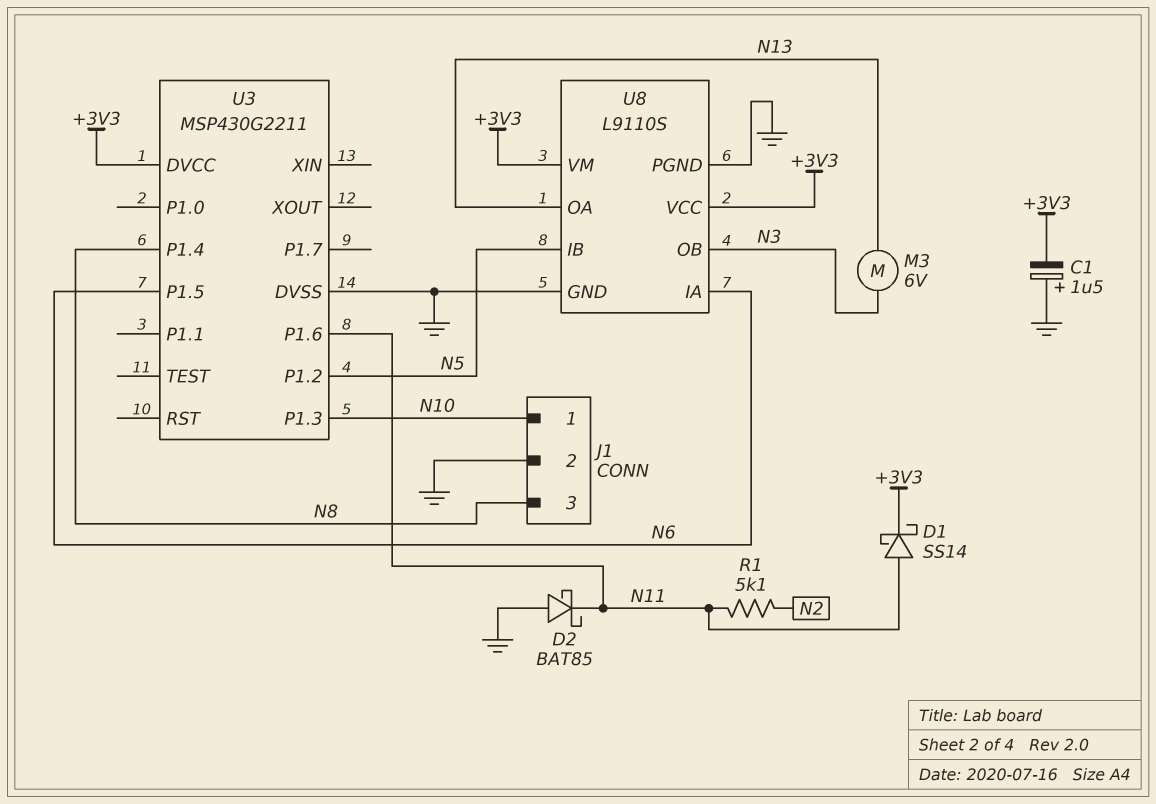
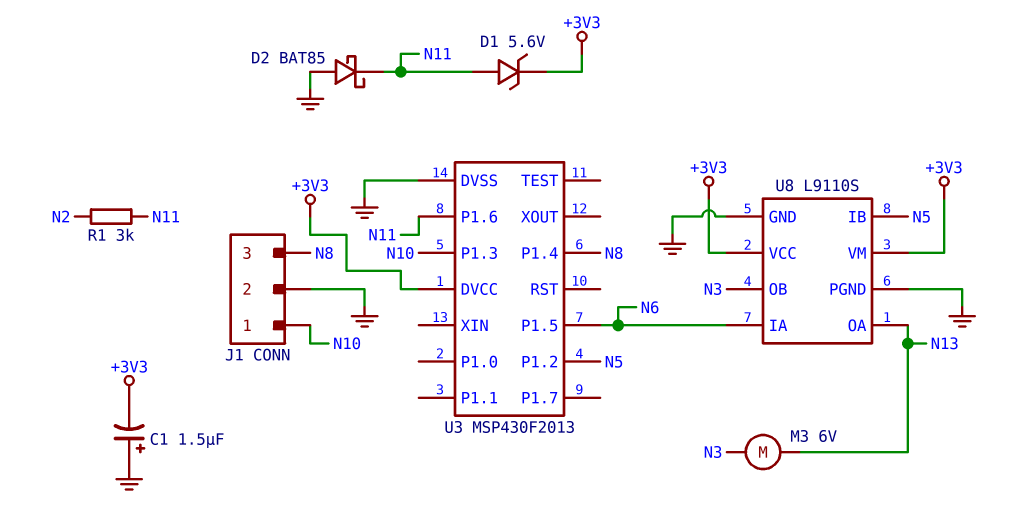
D1: schottky SS14 (A N11, K +3V3) -> zener 5.6V (A N11, K +3V3)
R1: 5.1k (N2, N11) -> 3k (N2, N11)
U3: MSP430G2211 -> MSP430F2013

